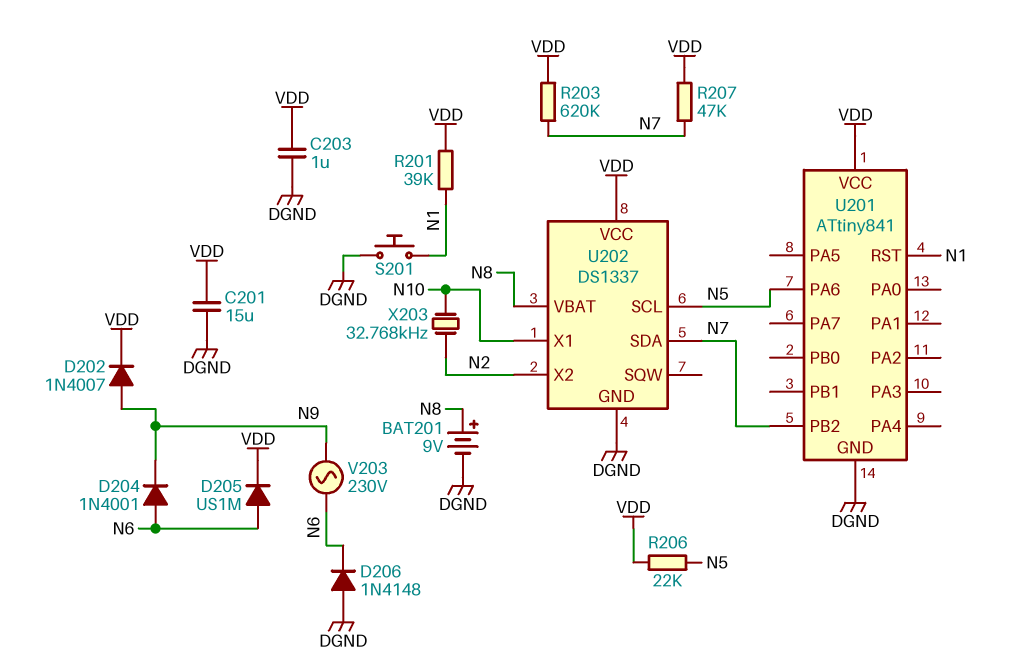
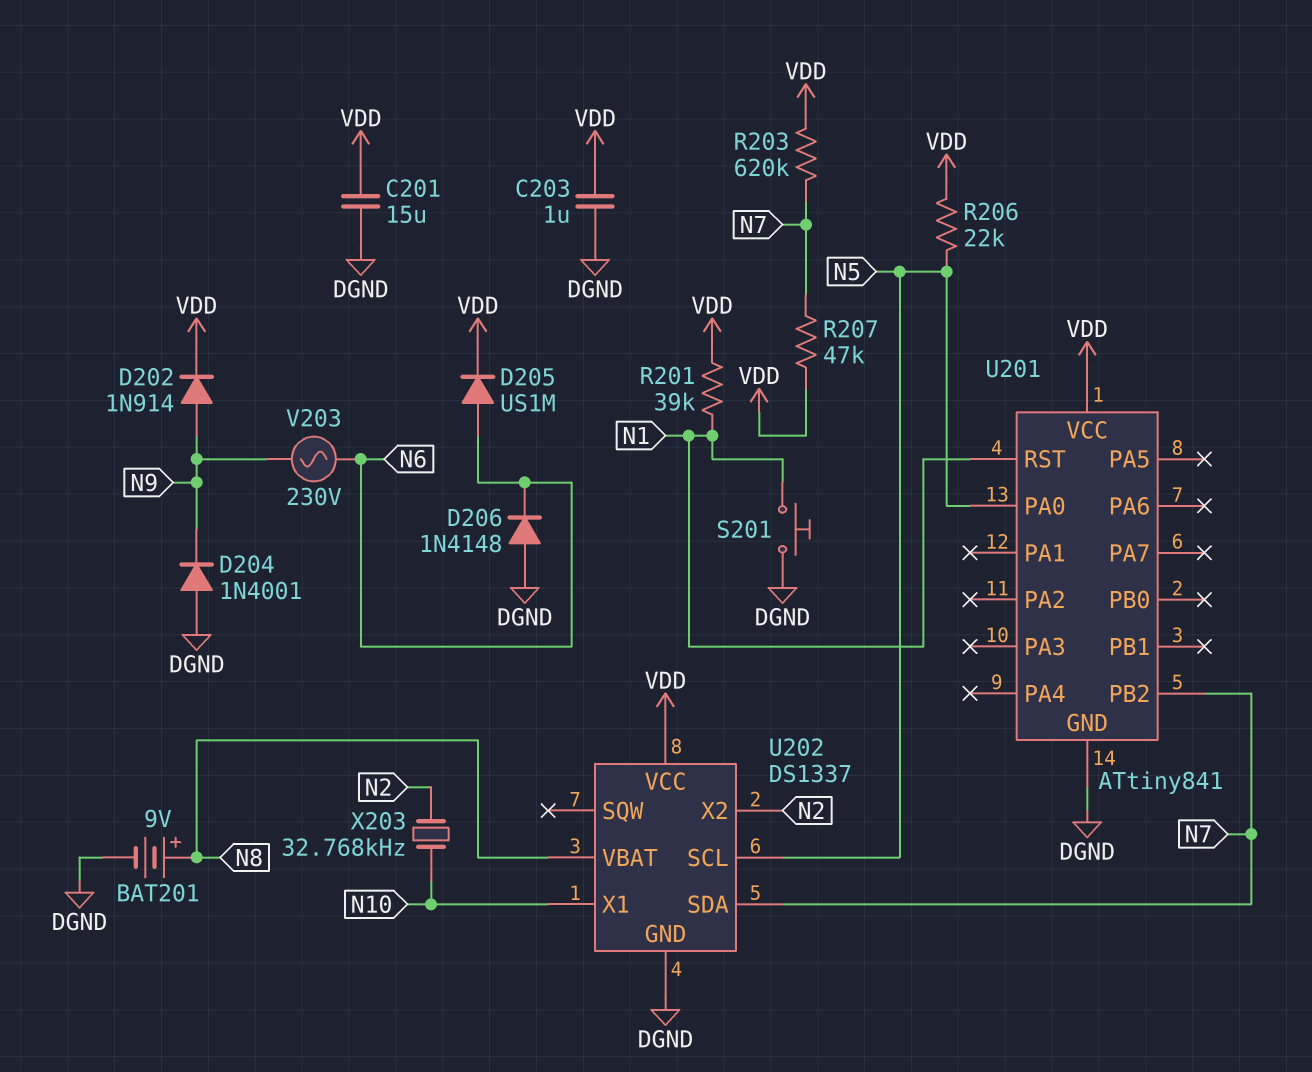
D202: diode 1N4007 (A N9, K VDD) -> diode 1N914 (A N9, K VDD)
D204: diode 1N4001 (A N6, K N9) -> diode 1N4001 (A DGND, K N9)
U201 pin PA0: none -> N5
U201 pin PA6: N5 -> none

